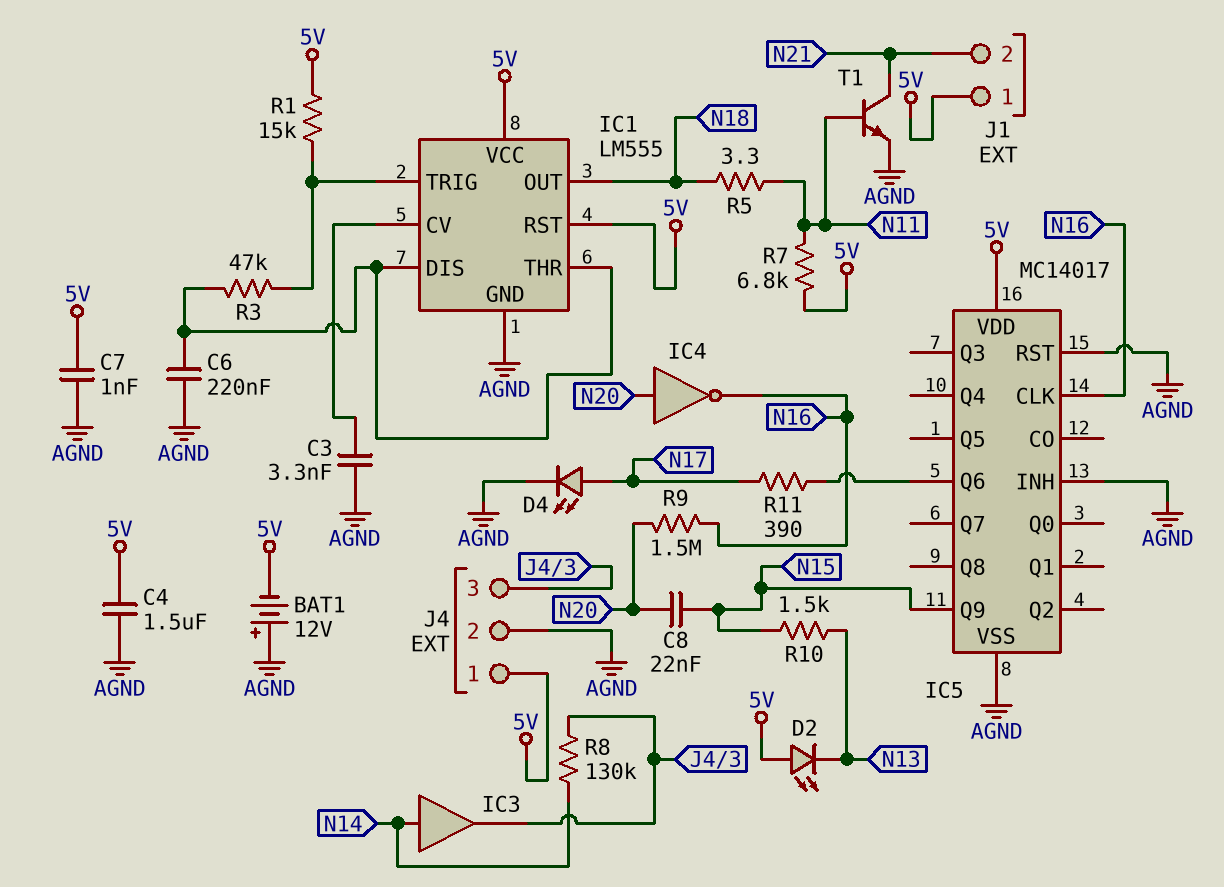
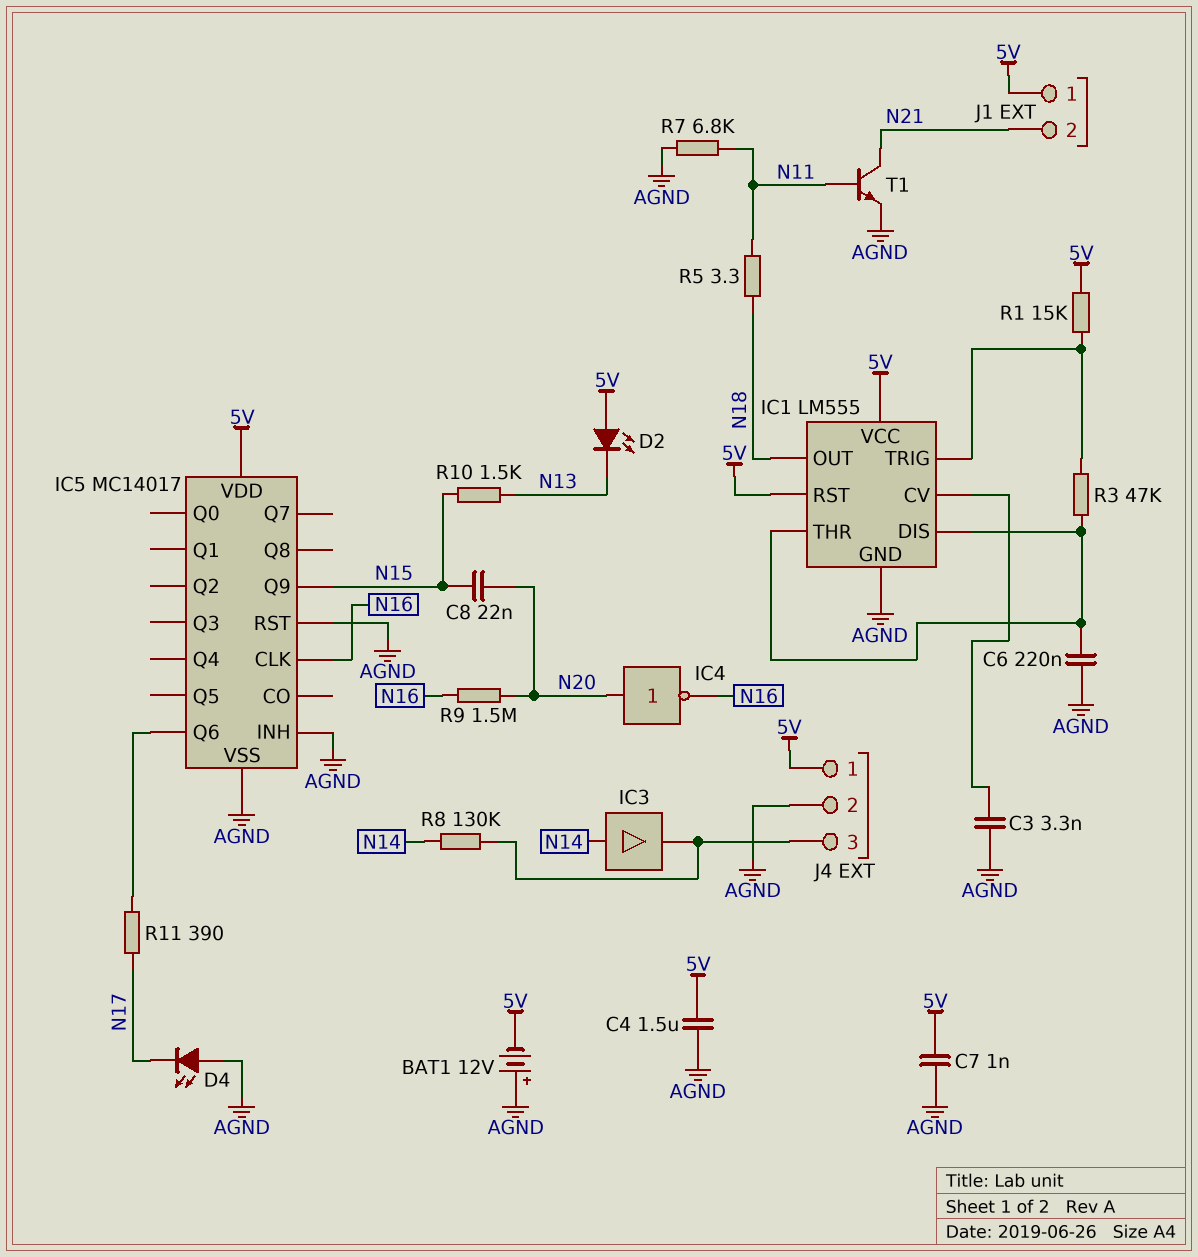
D4: LED (A N17, K AGND) -> LED (A AGND, K N17)
R7: 6.8k (5V, N11) -> 6.8k (AGND, N11)

